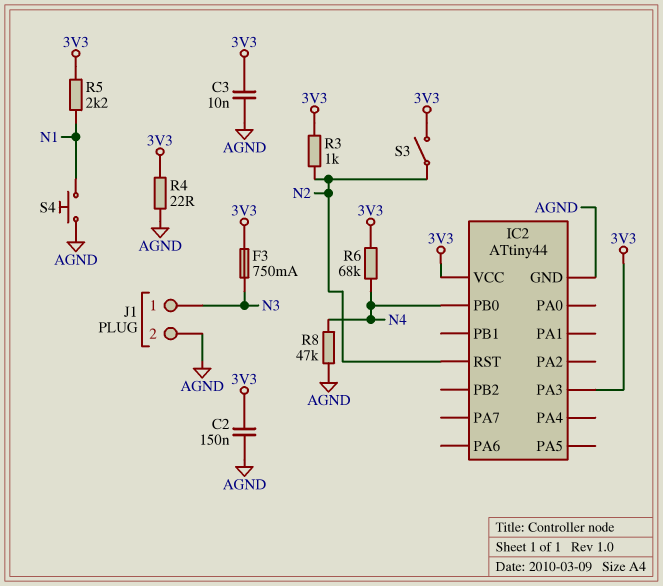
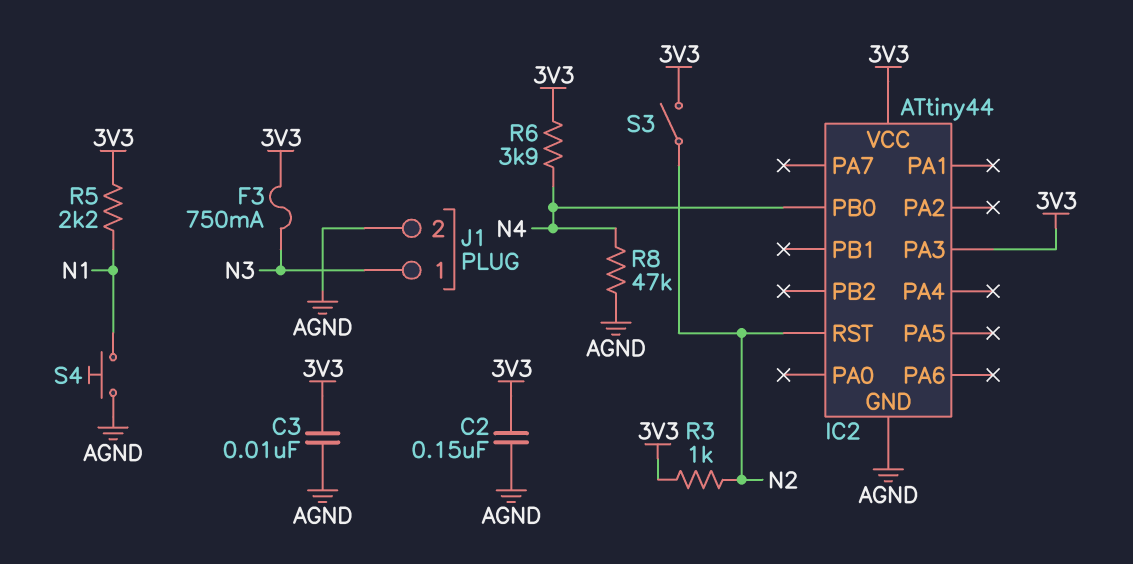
R4: 22 (3V3, AGND) -> none
R6: 68k (3V3, N4) -> 3.9k (3V3, N4)

